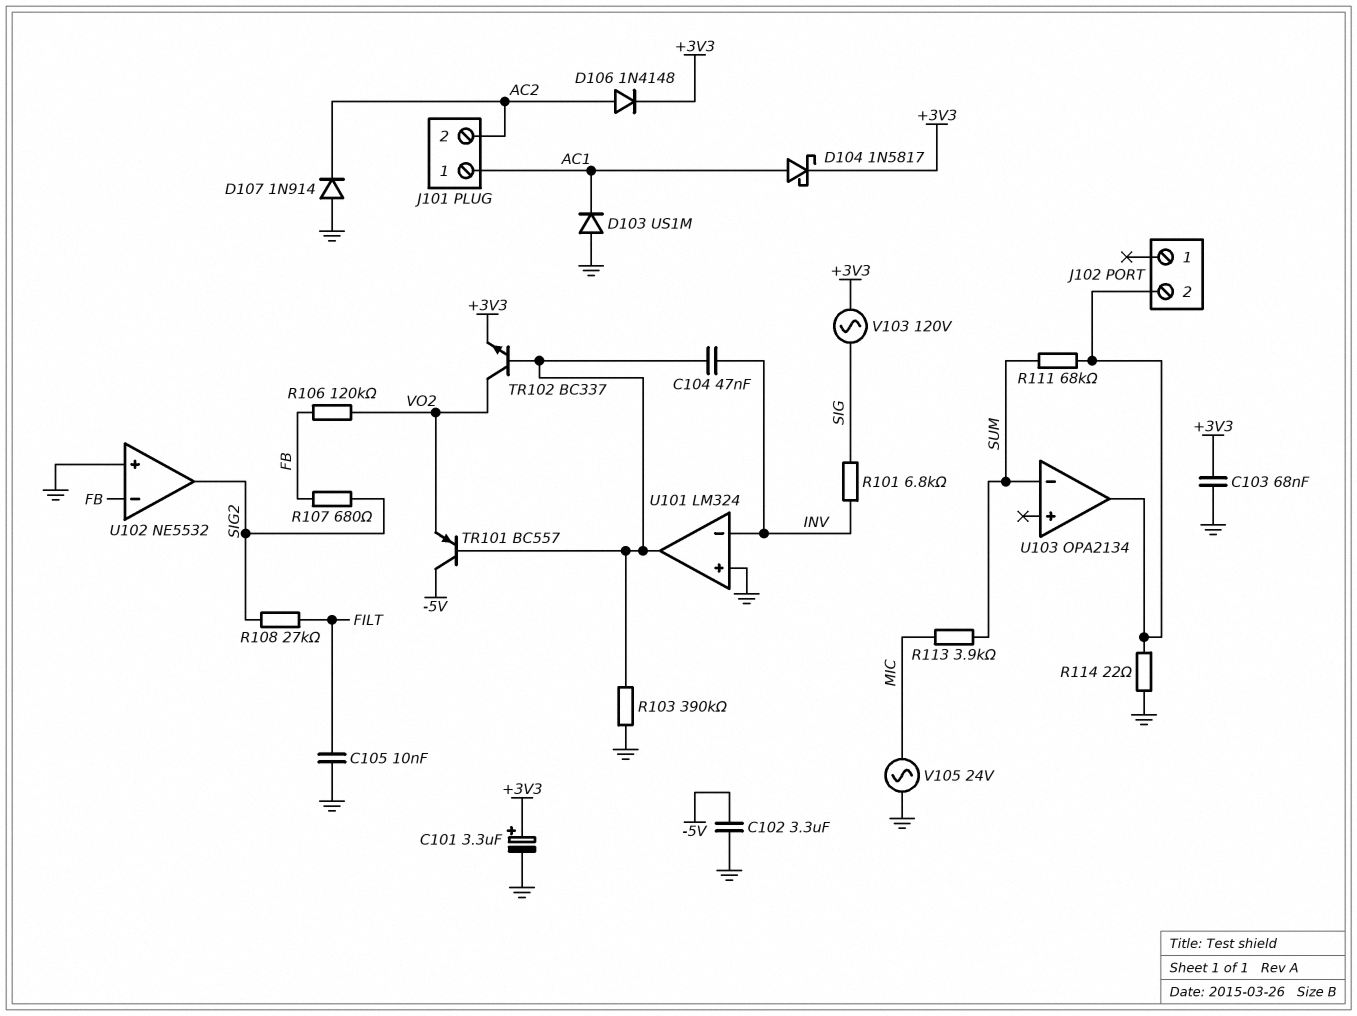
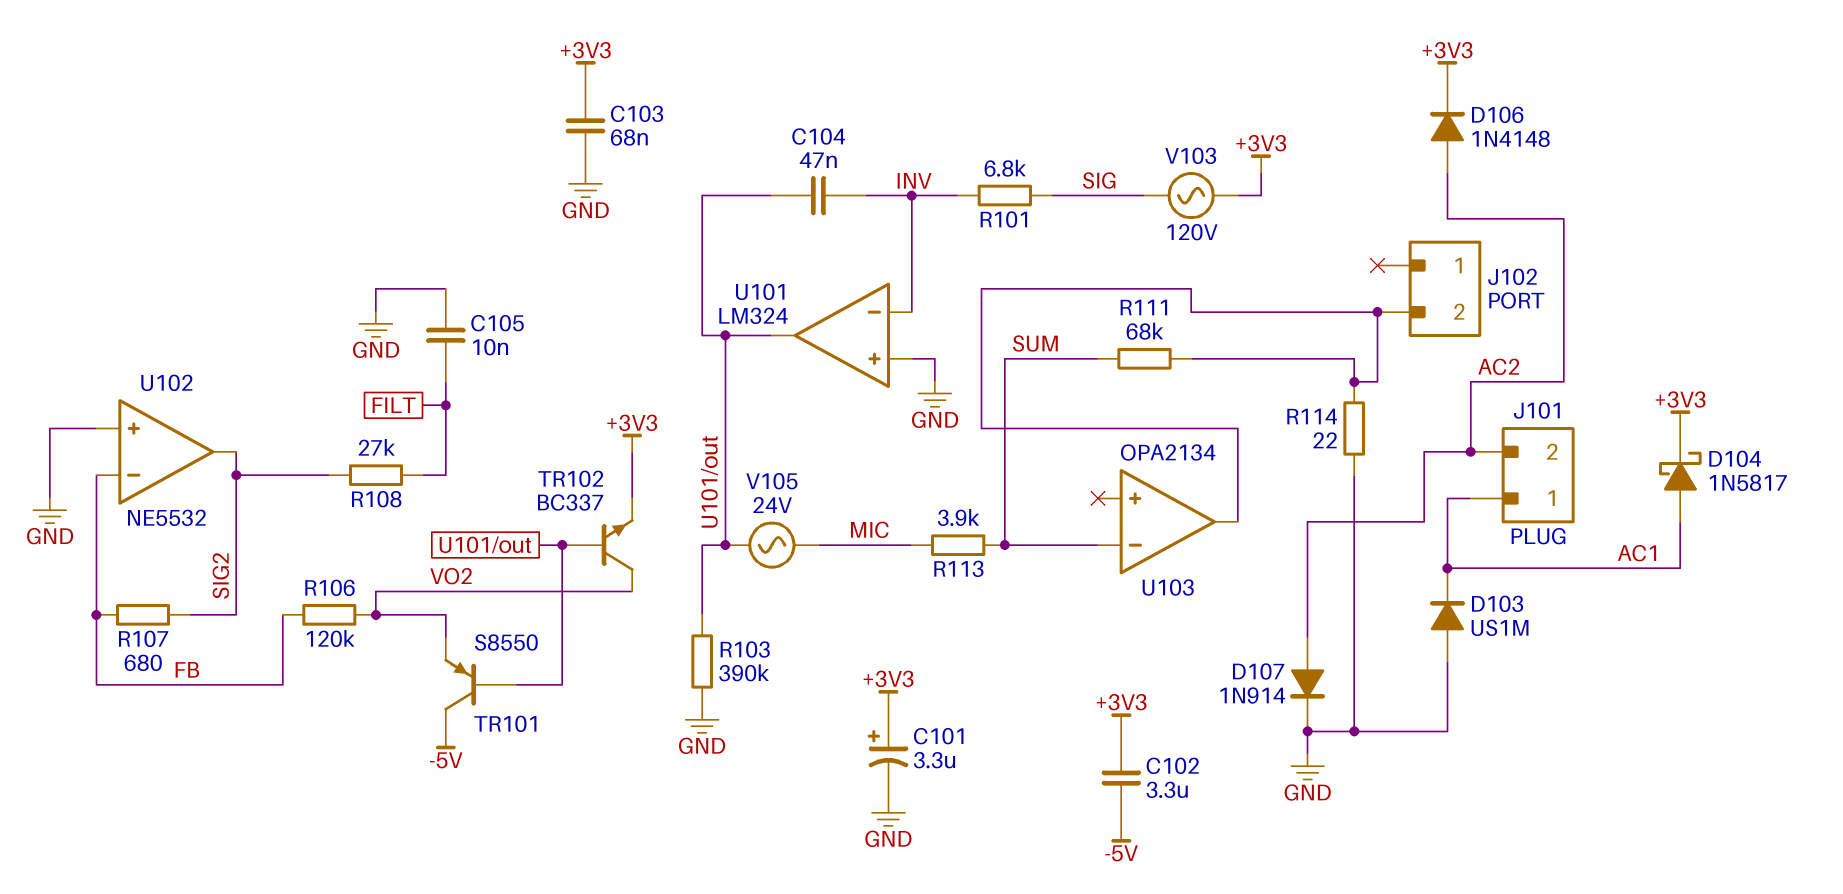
C102: 3.3uF (-5V, GND) -> 3.3uF (+3V3, -5V)
D107: diode 1N914 (A GND, K AC2) -> diode 1N914 (A AC2, K GND)
TR101: PNP BC557 (B U101/out, C -5V, E VO2) -> PNP S8550 (B U101/out, C -5V, E VO2)
V105: AC 24V (GND, MIC) -> AC 24V (MIC, U101/out)

